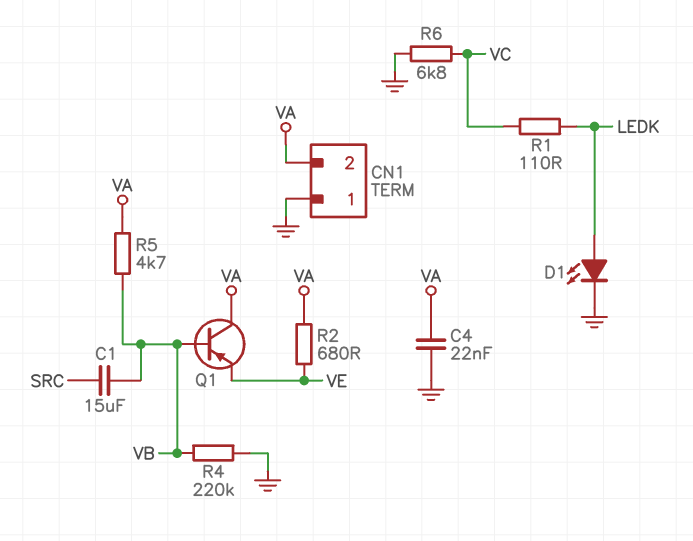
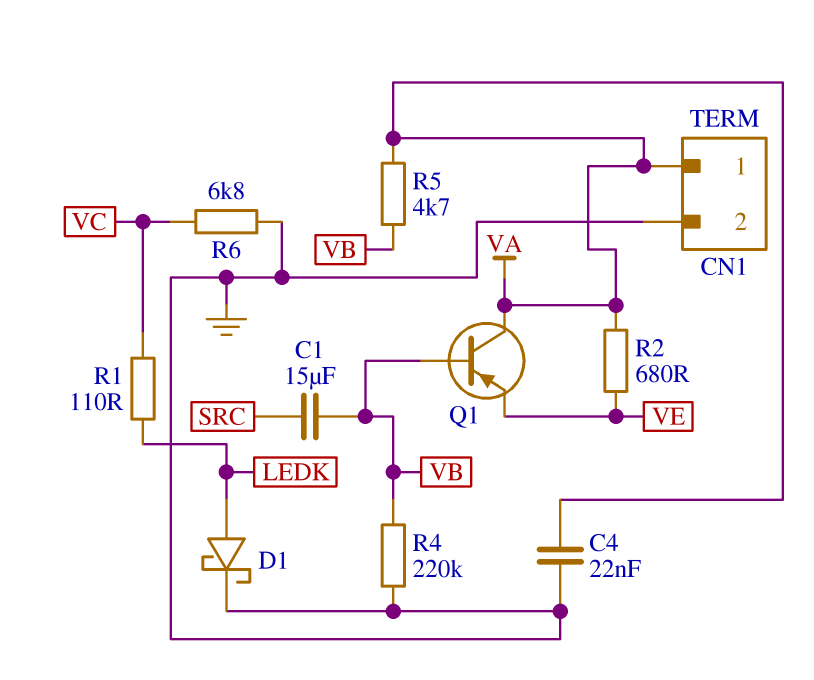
CN1 pin 1: GND -> VA
CN1 pin 2: VA -> GND
D1: LED (A LEDK, K GND) -> schottky (A LEDK, K GND)

